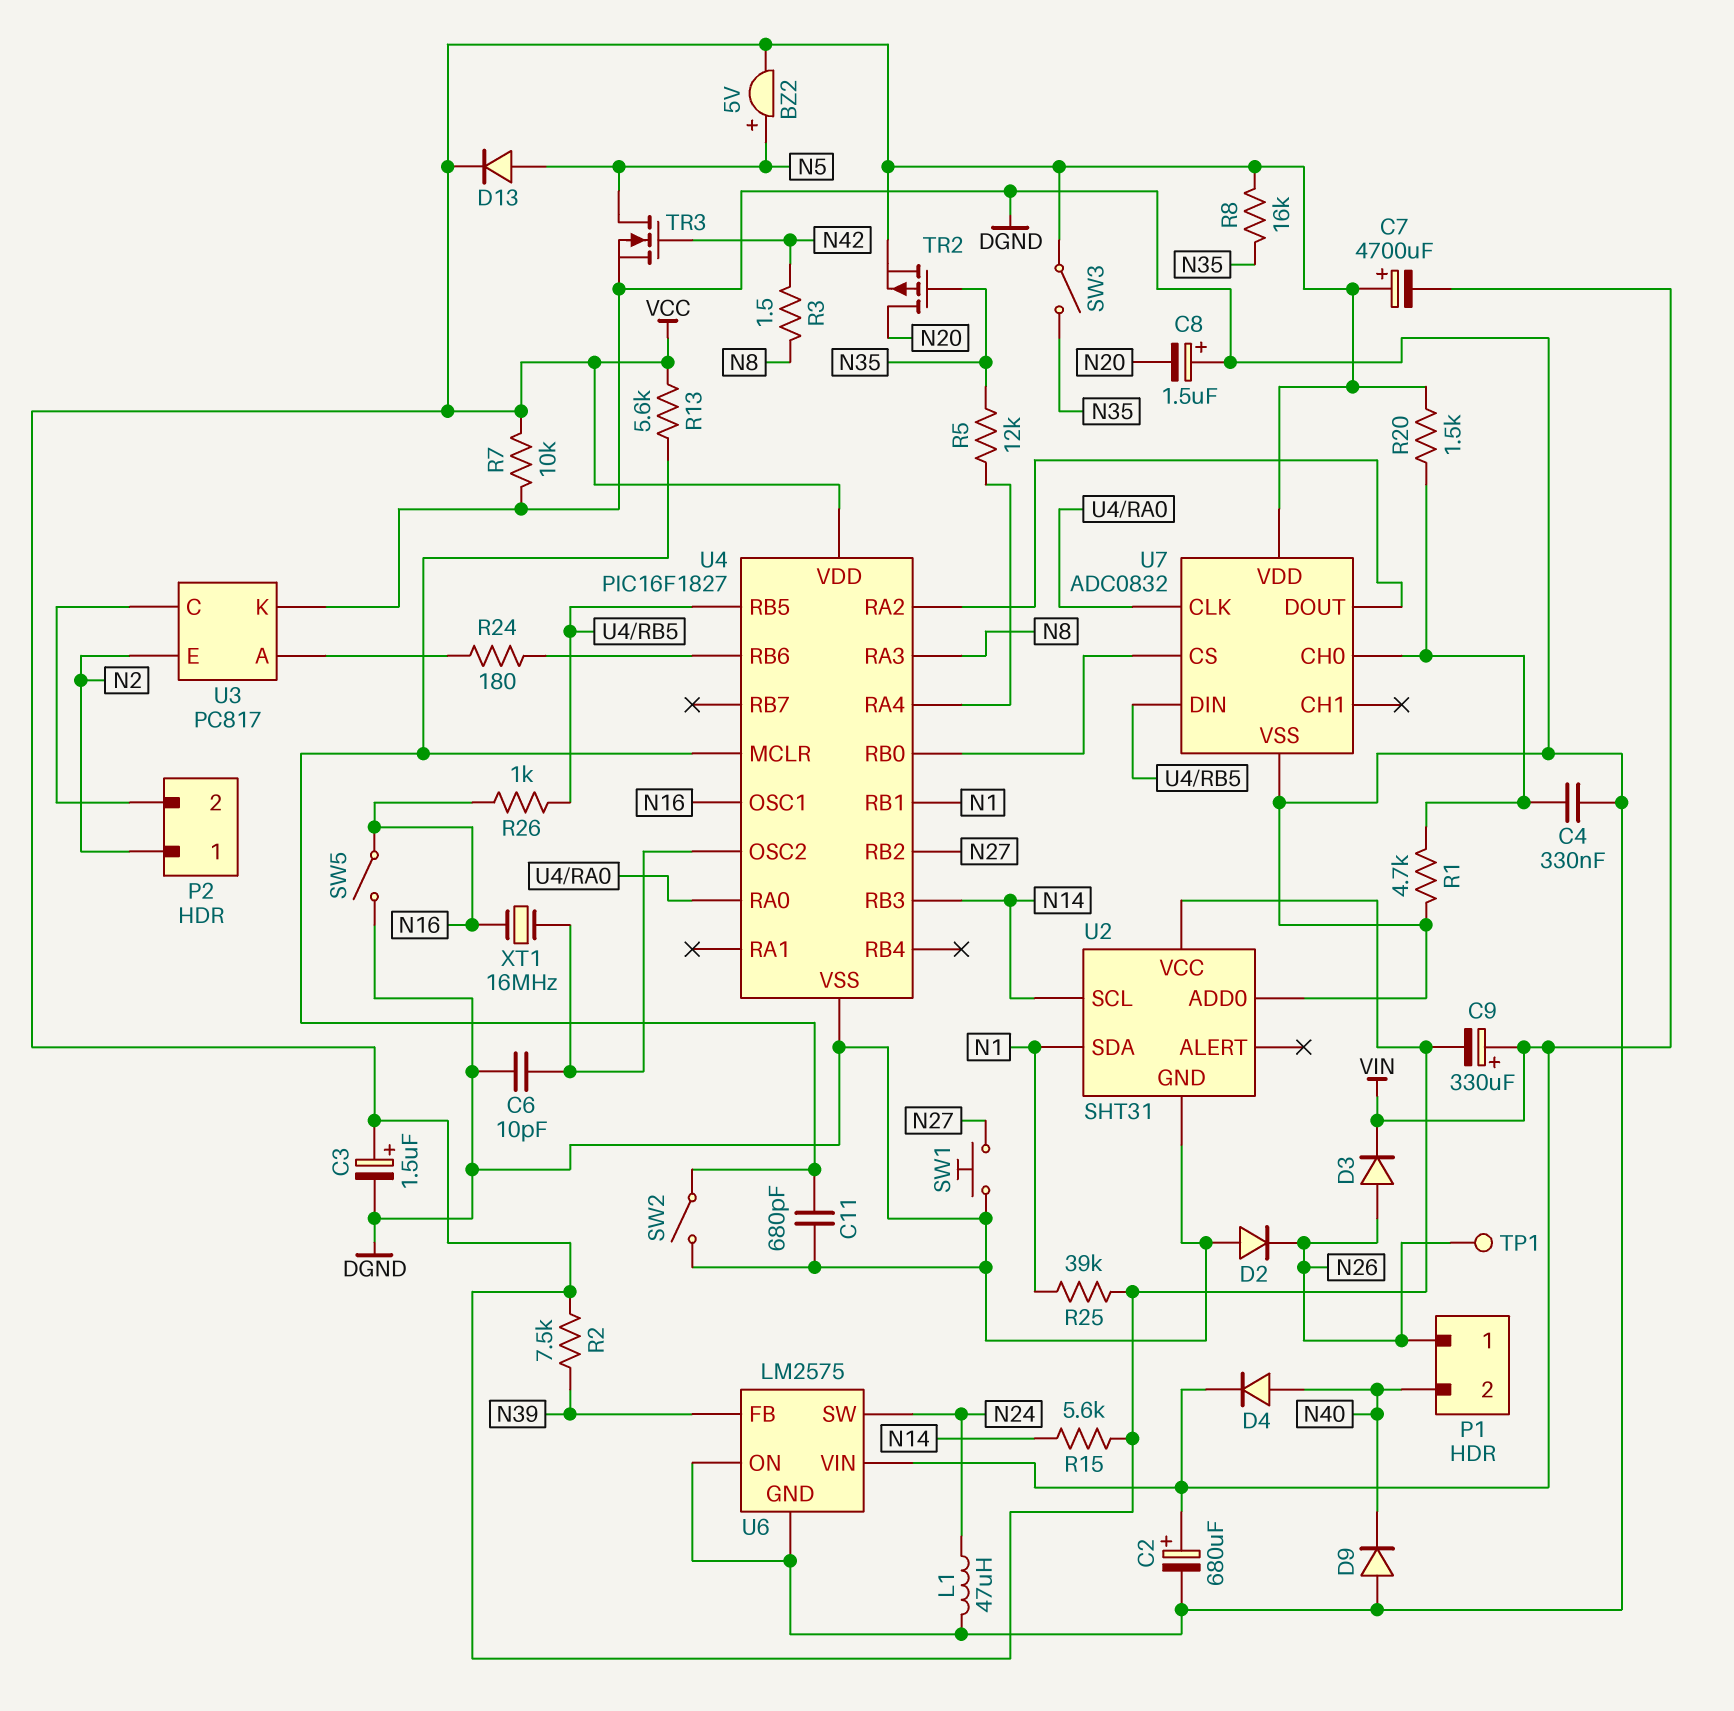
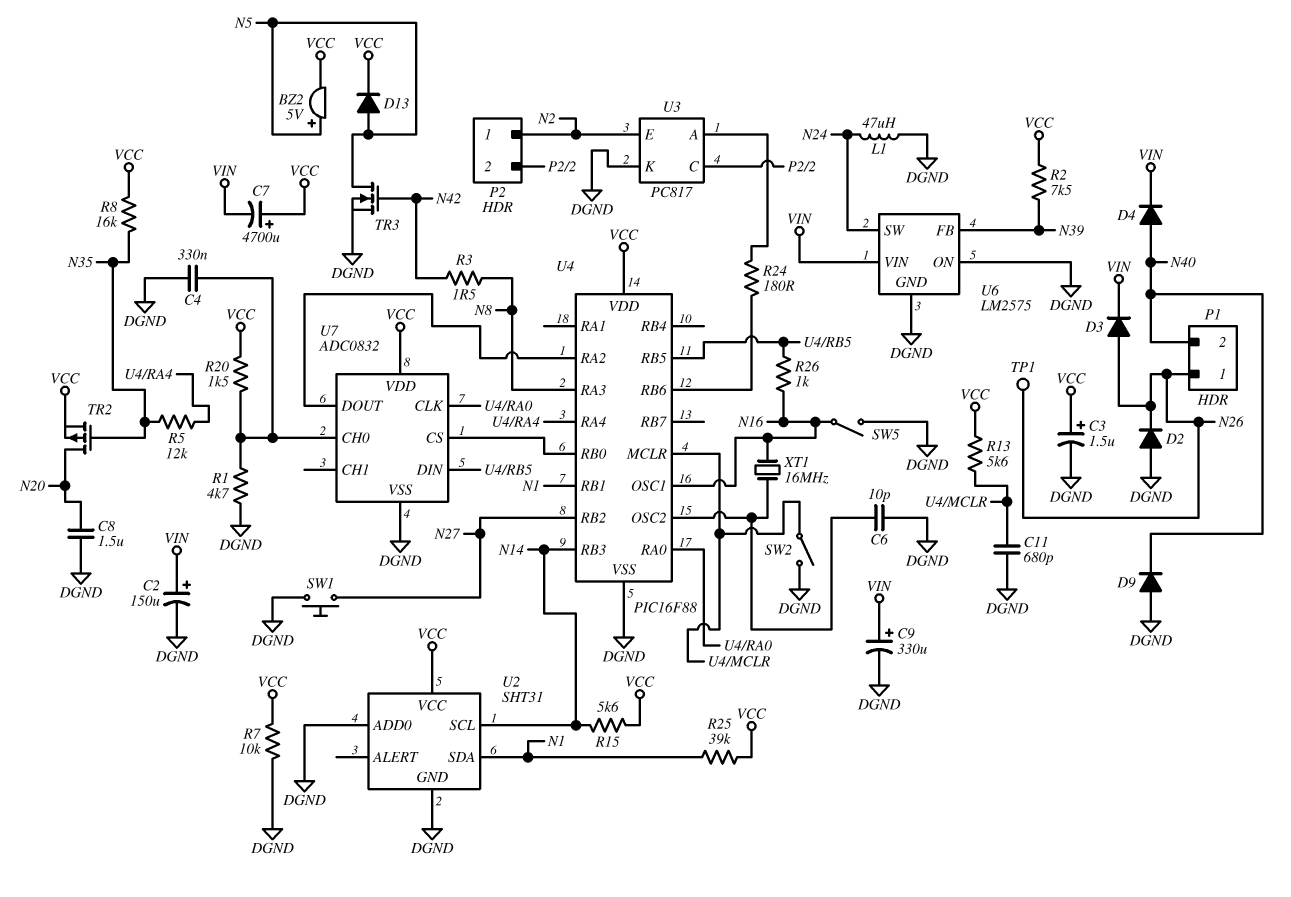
C2: 680uF (plus VIN, minus DGND) -> 150uF (plus VIN, minus DGND)
C8: 1.5uF (plus DGND, minus N20) -> 1.5uF (DGND, N20)
C9: 330uF (plus VIN, minus VCC) -> 330uF (plus VIN, minus DGND)
SW3: switch (N35, VCC) -> none
U4: PIC16F1827 -> PIC16F88

